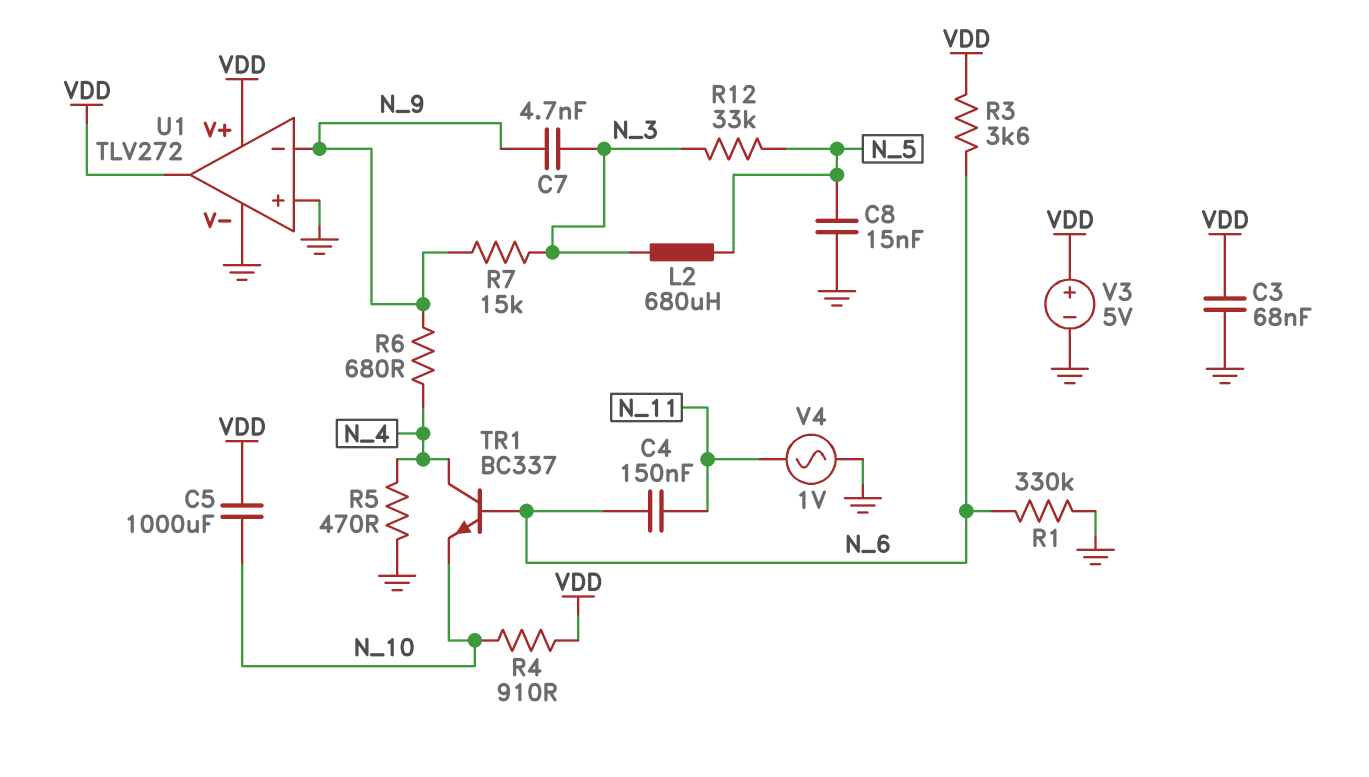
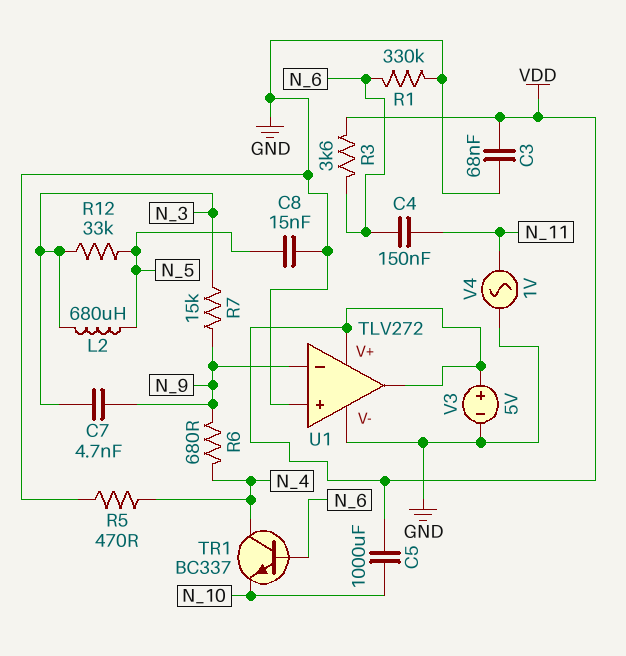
R4: 910 (N_10, VDD) -> none

